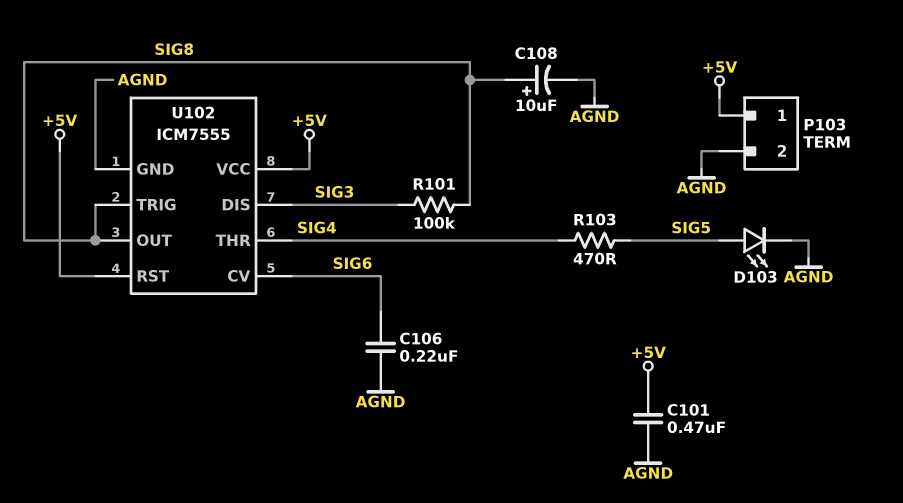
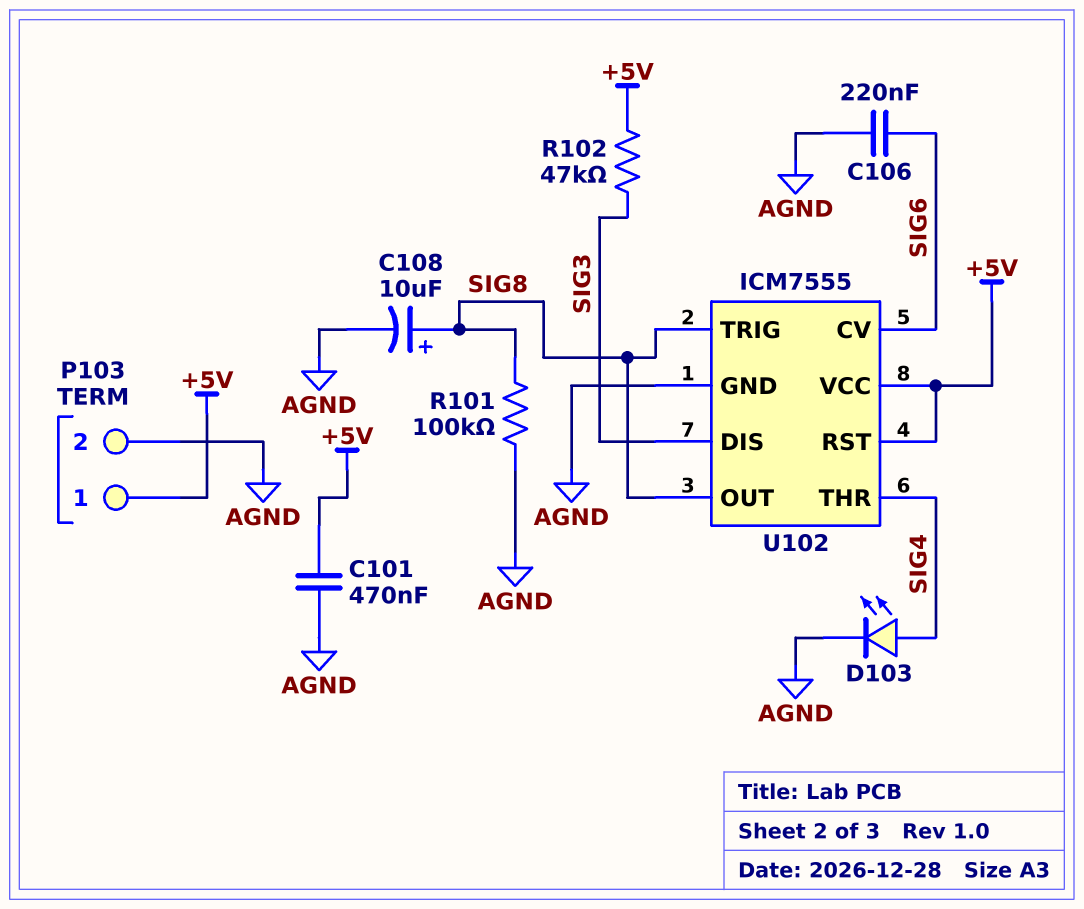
D103: LED (A SIG5, K AGND) -> LED (A SIG4, K AGND)
R101: 100k (SIG3, SIG8) -> 100k (AGND, SIG8)
R102: none -> 47k (+5V, SIG3)
R103: 470 (SIG4, SIG5) -> none

